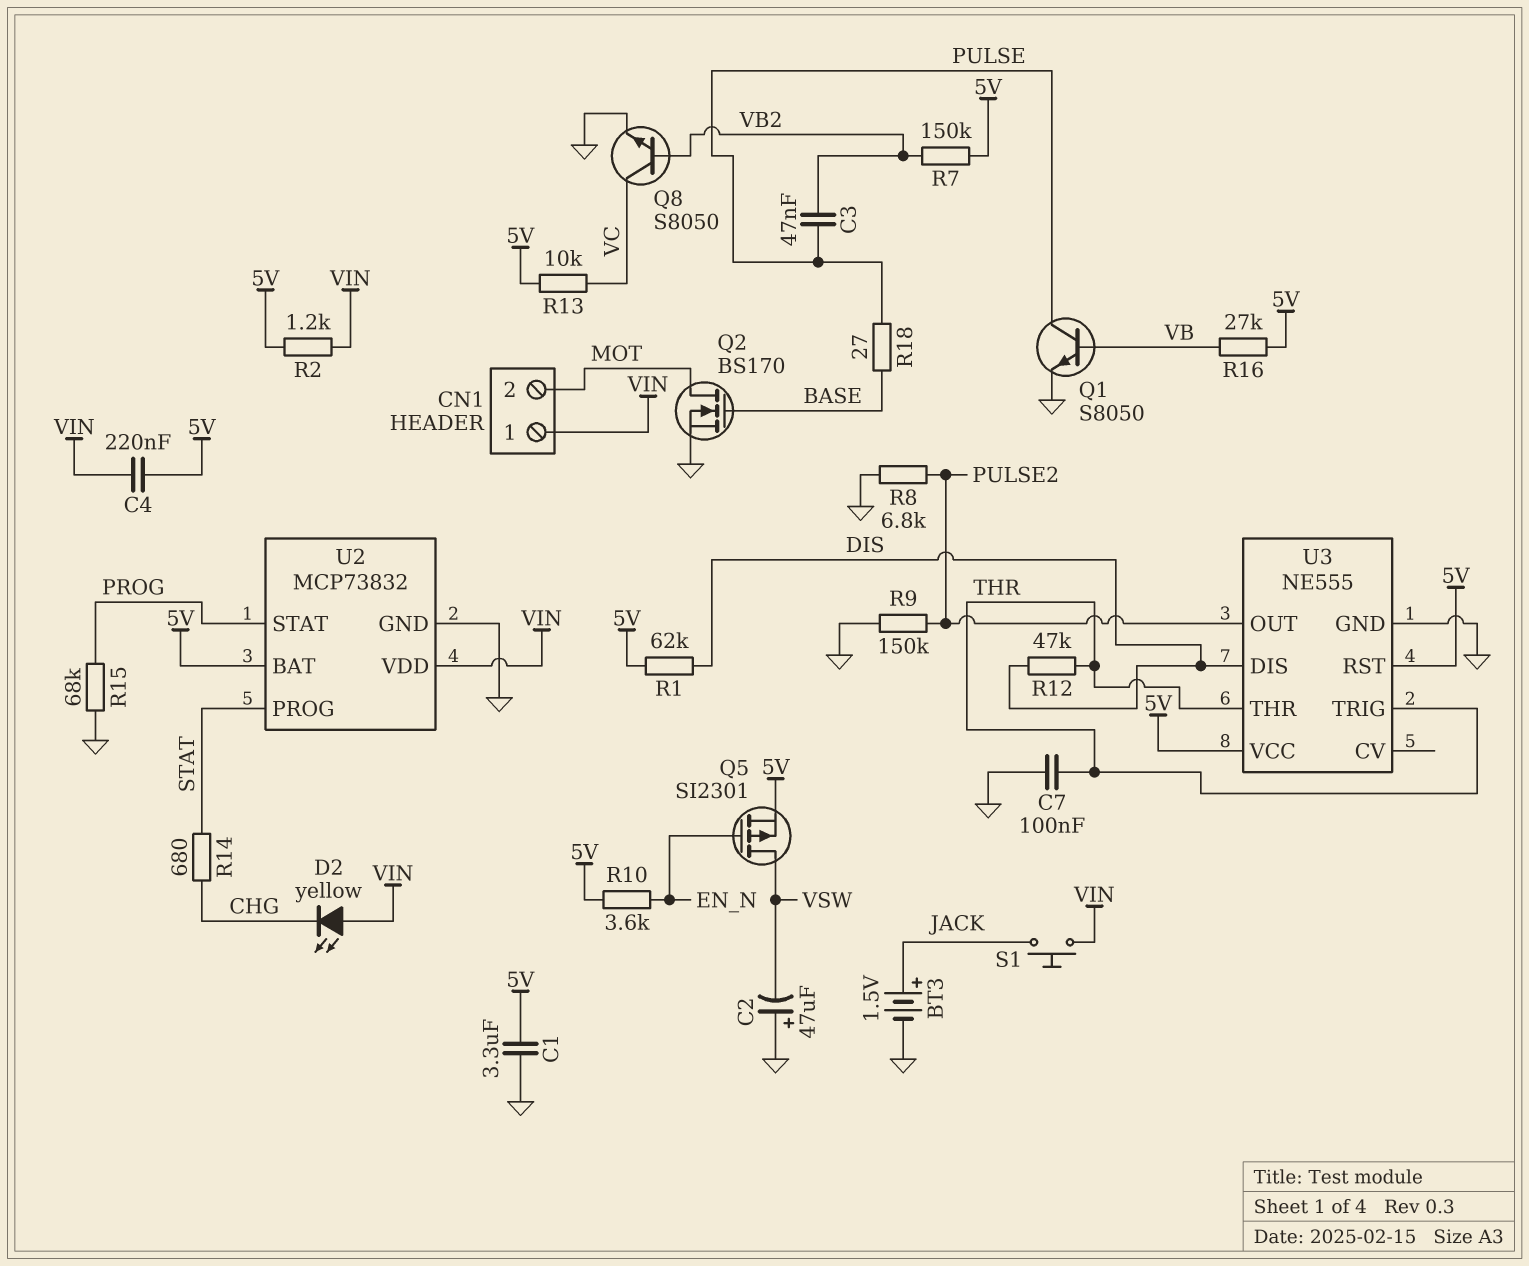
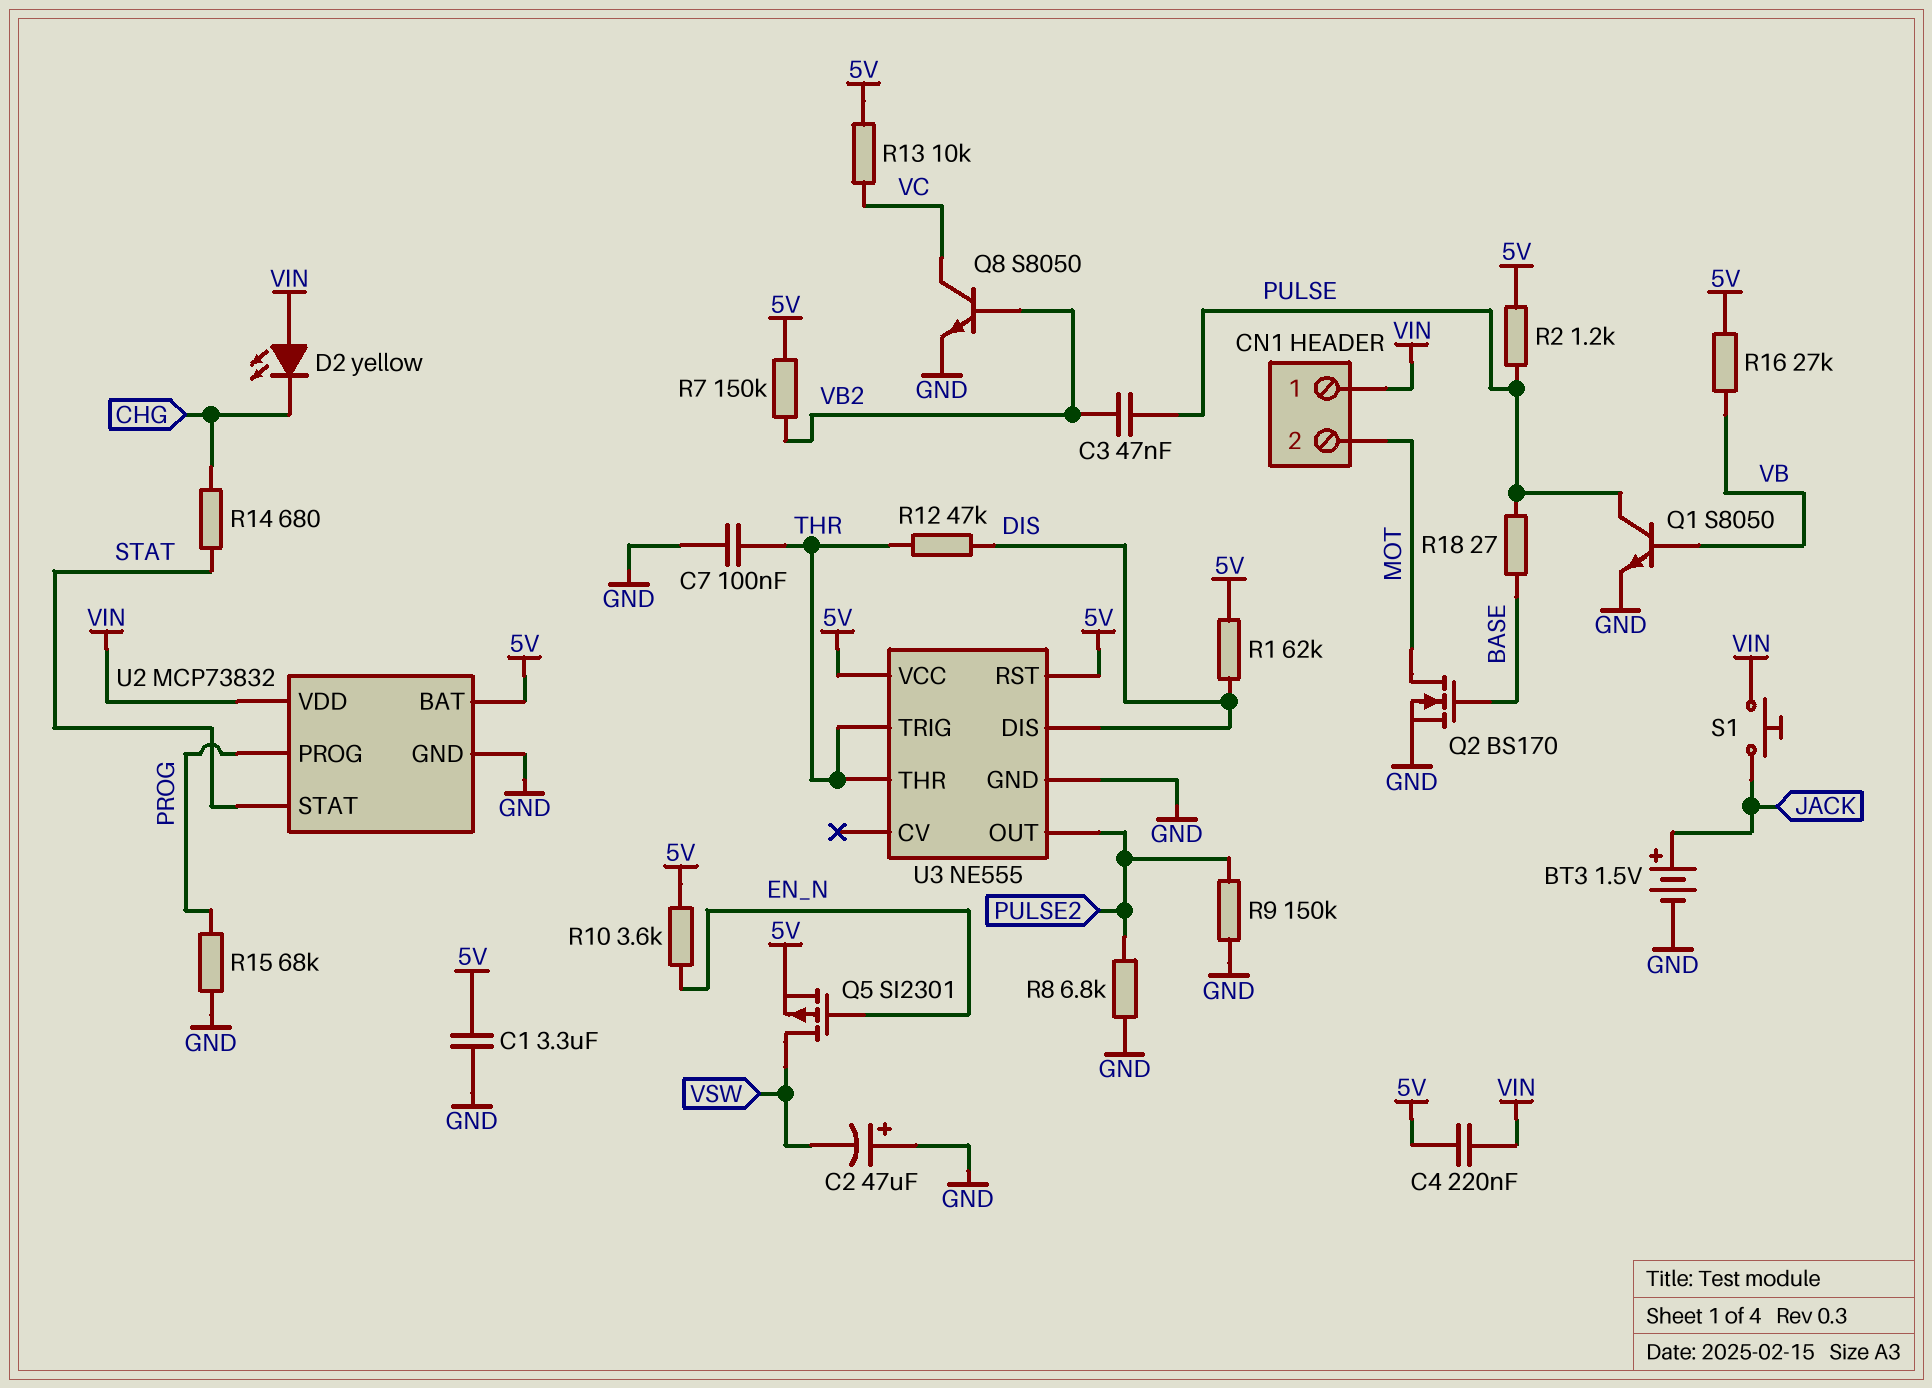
R2: 1.2k (5V, VIN) -> 1.2k (5V, PULSE)
U2 pin PROG: STAT -> PROG
U2 pin STAT: PROG -> STAT

